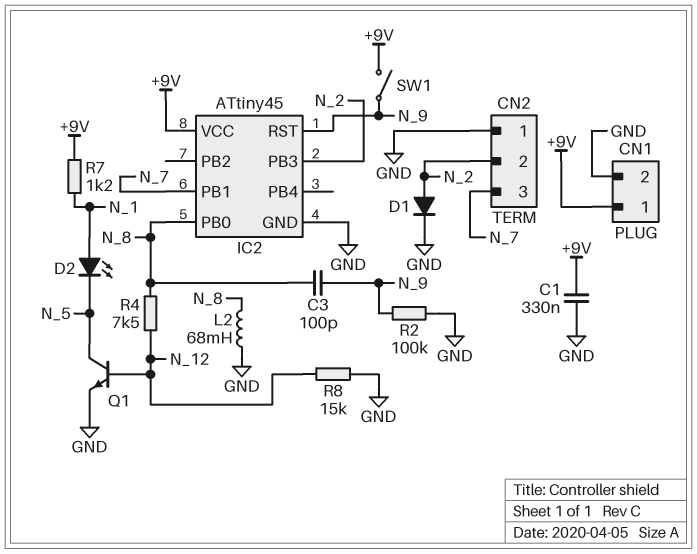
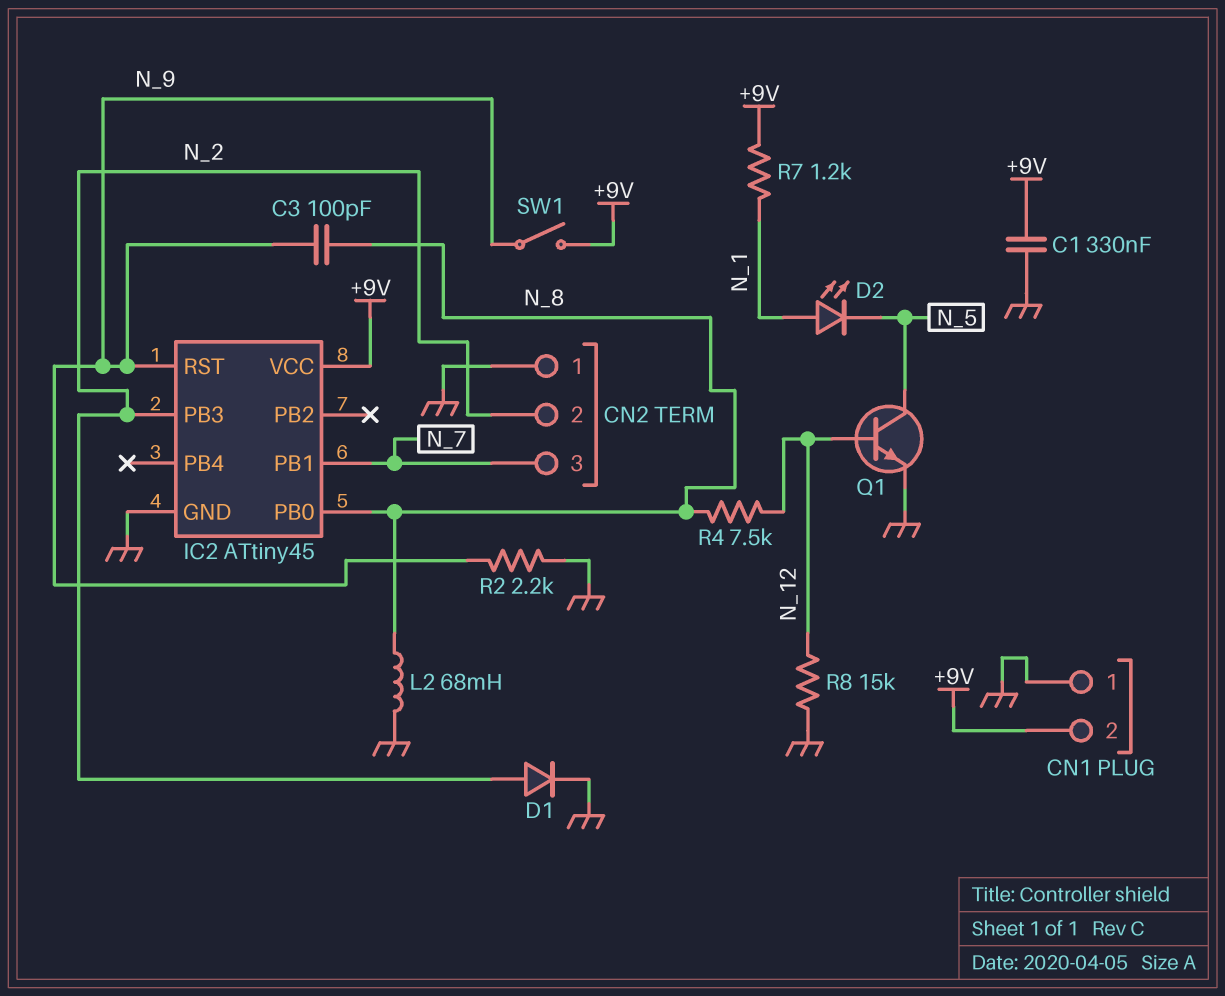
CN1 pin 1: +9V -> GND
CN1 pin 2: GND -> +9V
R2: 100k (GND, N_9) -> 2.2k (GND, N_9)

